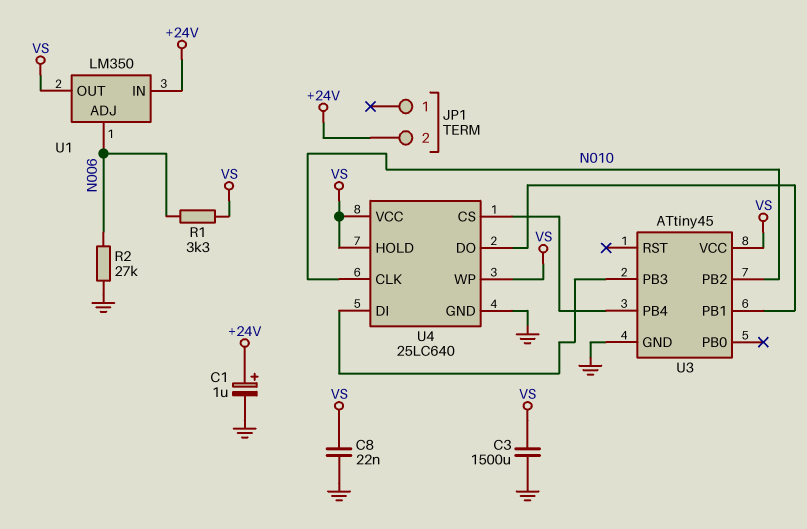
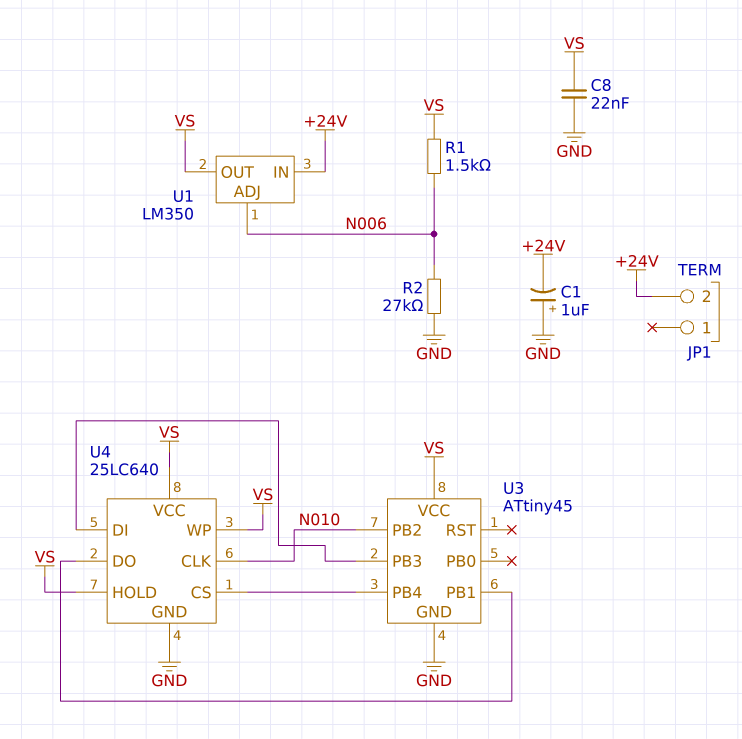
C1: 1uF (plus +24V, minus GND) -> 1uF (plus GND, minus +24V)
C3: 1500uF (GND, VS) -> none
R1: 3.3k (N006, VS) -> 1.5k (N006, VS)

